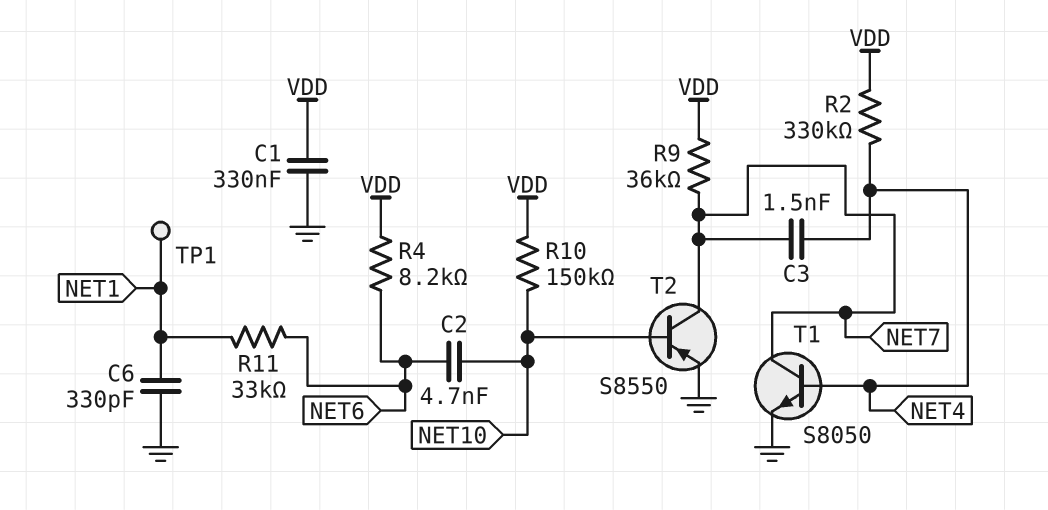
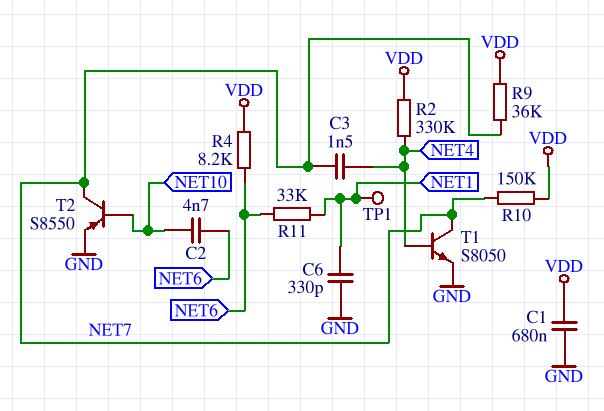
C1: 330nF (GND, VDD) -> 680nF (GND, VDD)
R10: 150k (NET10, VDD) -> 150k (NET7, VDD)

